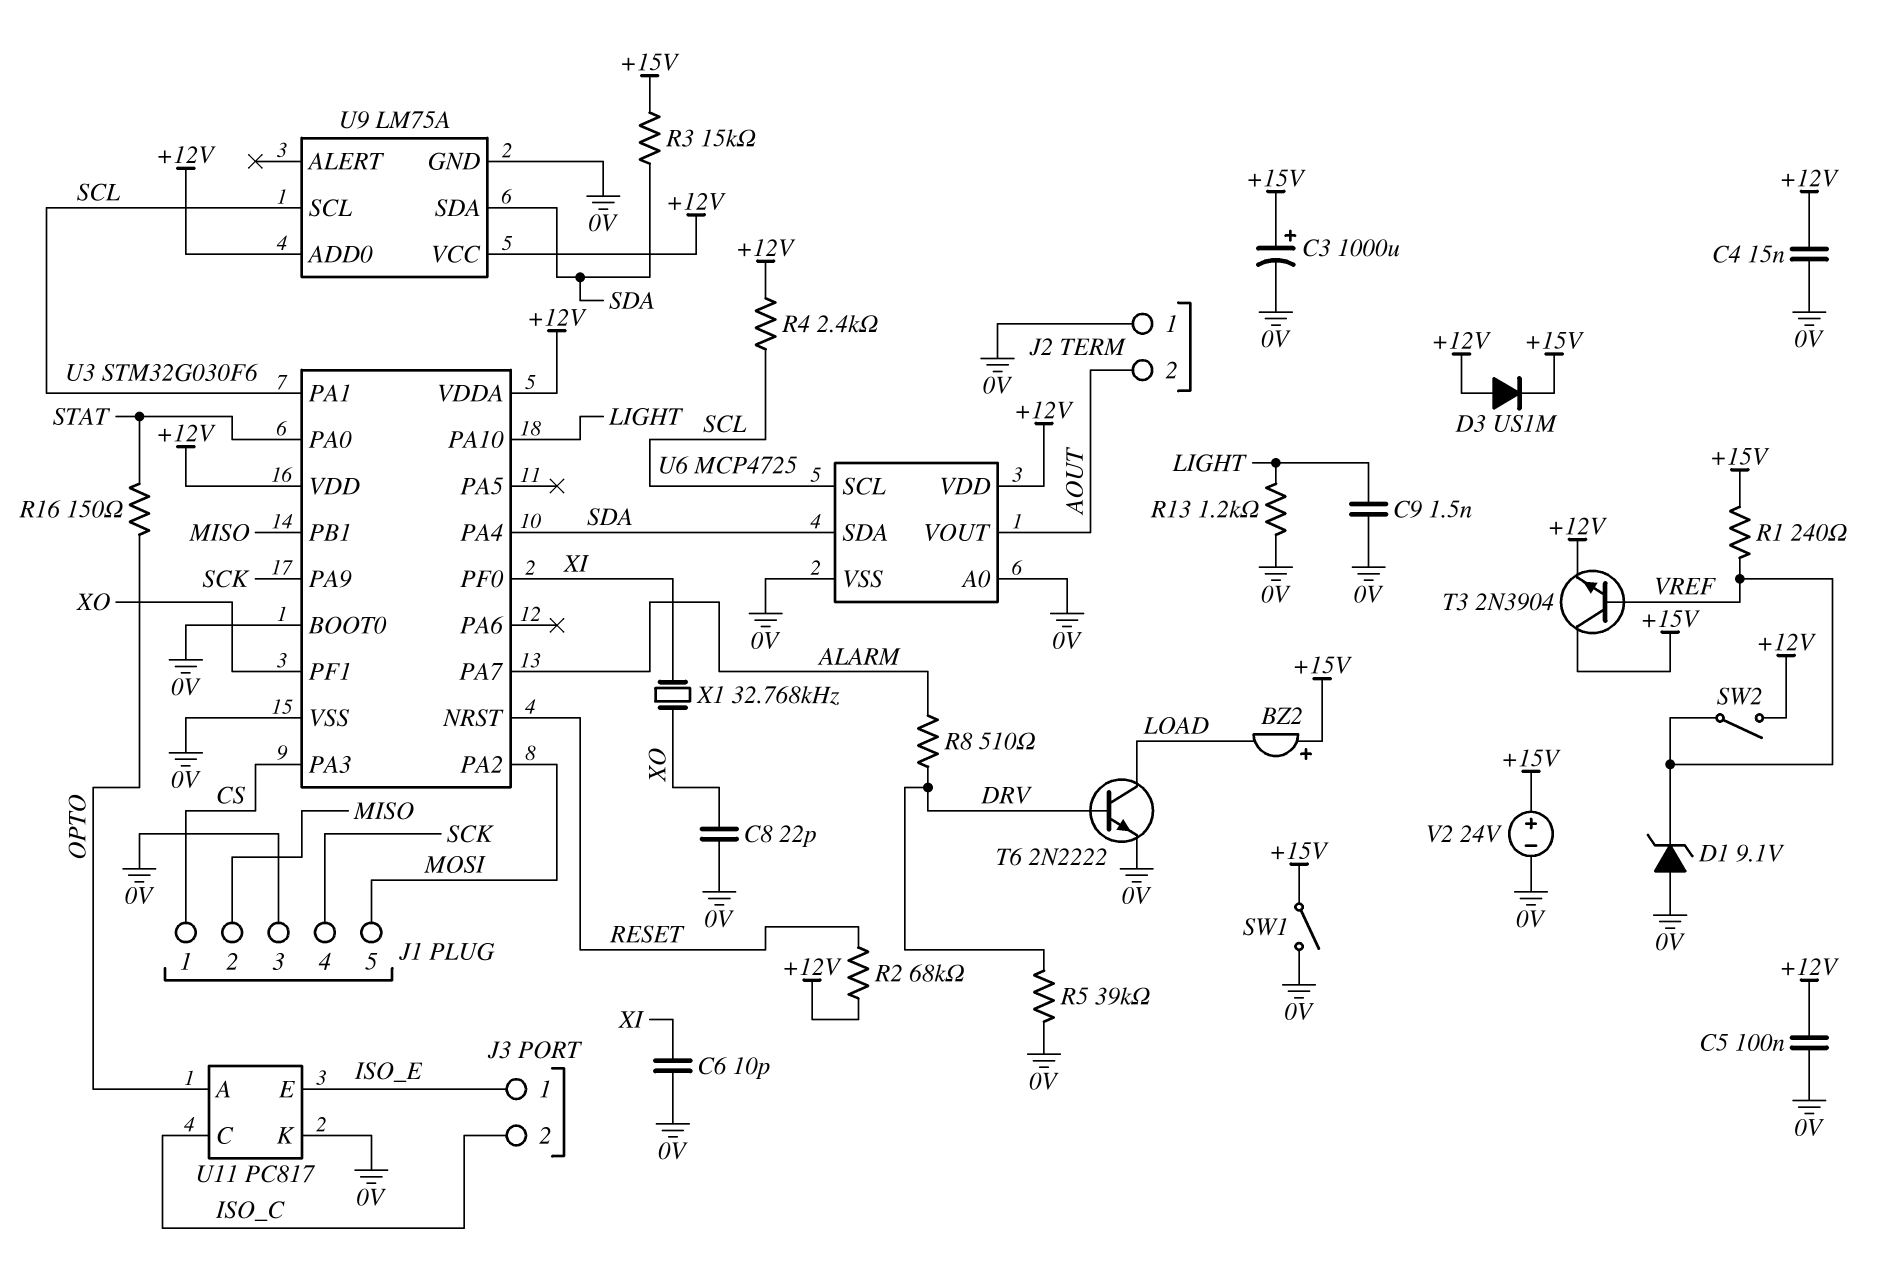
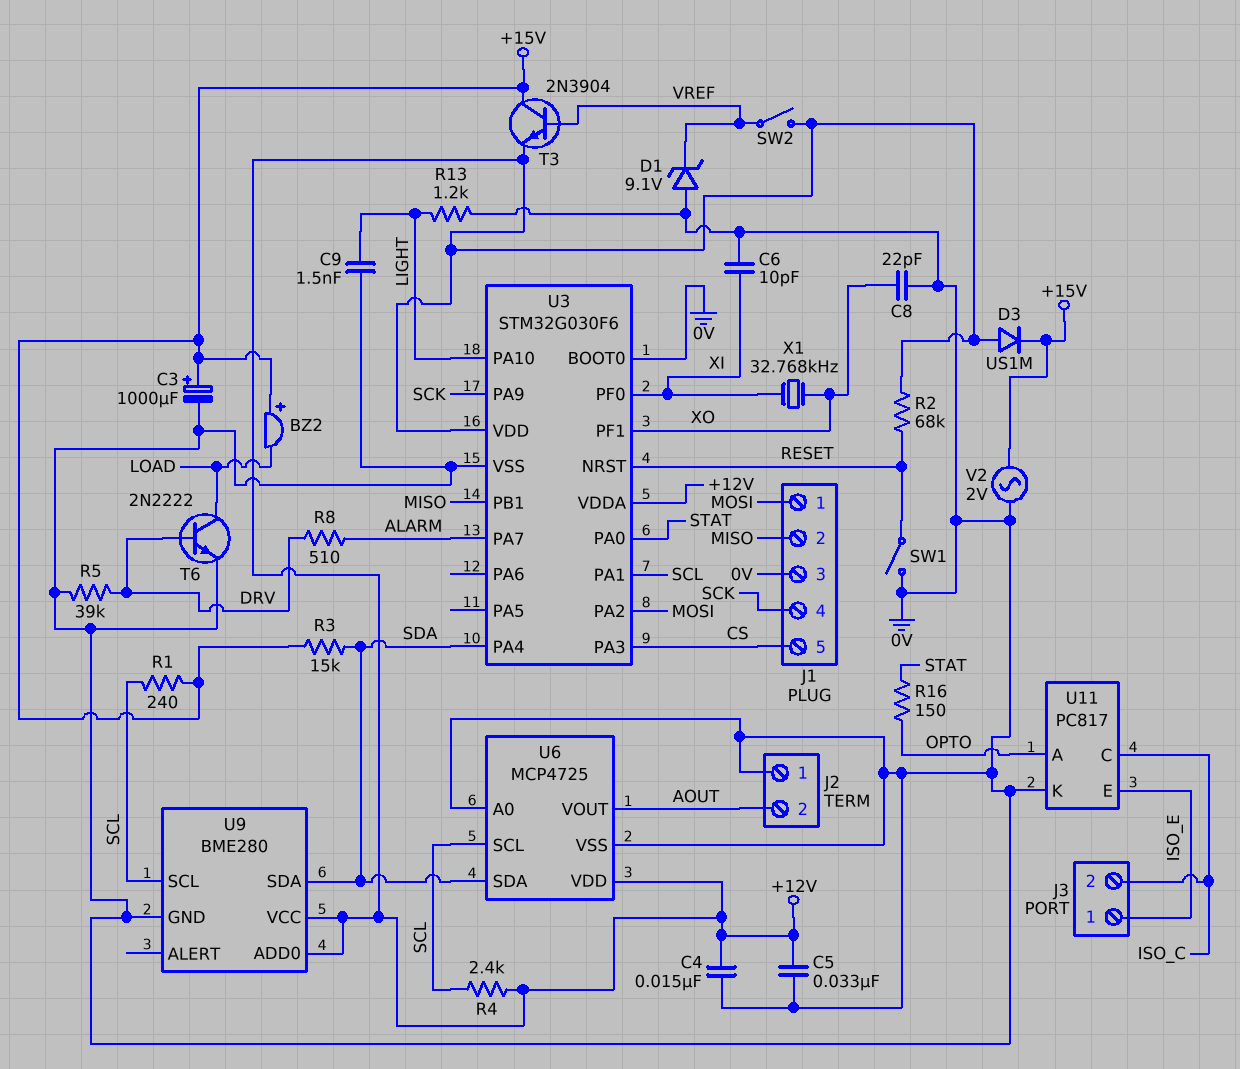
C5: 100nF (+12V, 0V) -> 33nF (+12V, 0V)
J1 pin 1: CS -> MOSI
J1 pin 5: MOSI -> CS
R1: 240 (+15V, VREF) -> 240 (+15V, SCL)
SW1: switch (+15V, 0V) -> switch (0V, RESET)
U9: LM75A -> BME280
V2: 24V (plus +15V, minus 0V) -> AC 2V (+15V, 0V)

